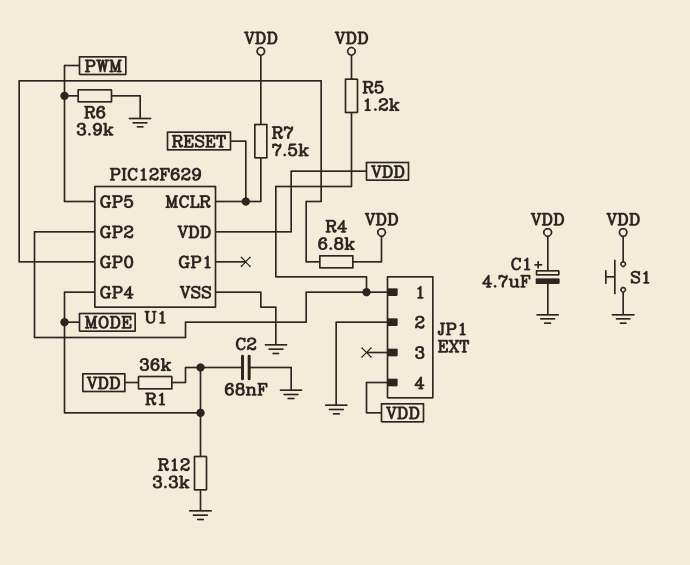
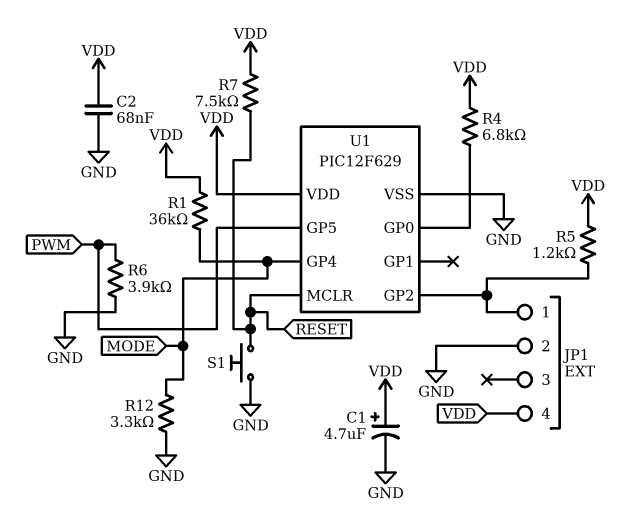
C2: 68nF (GND, MODE) -> 68nF (GND, VDD)
S1: button (GND, VDD) -> button (GND, RESET)

